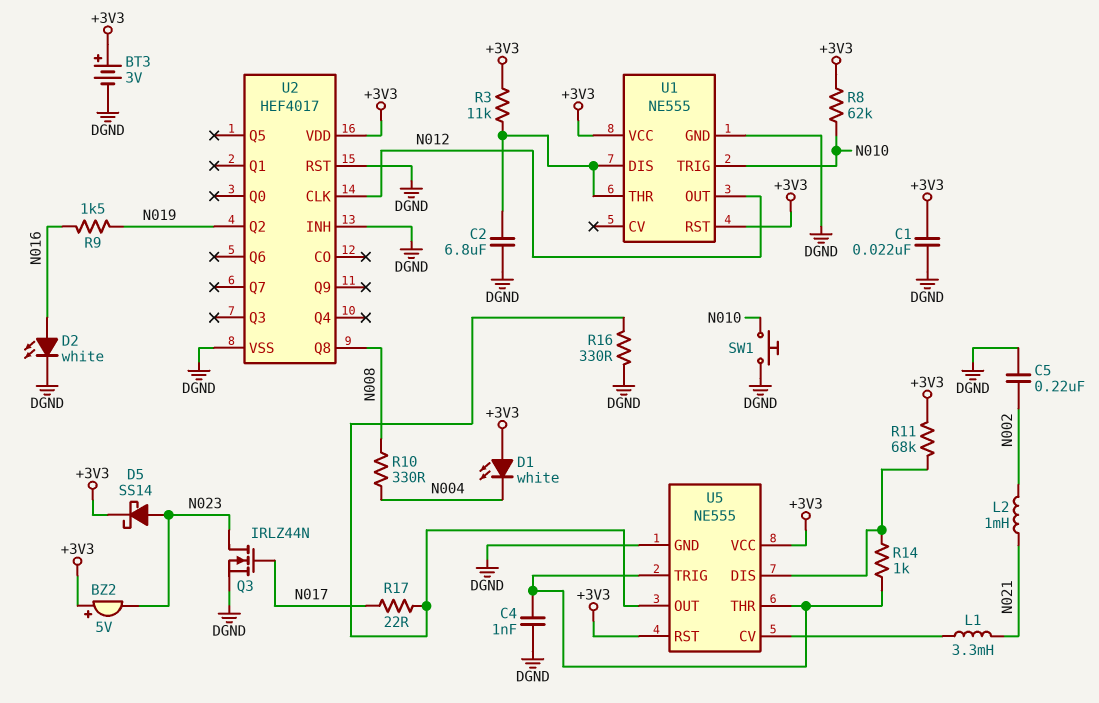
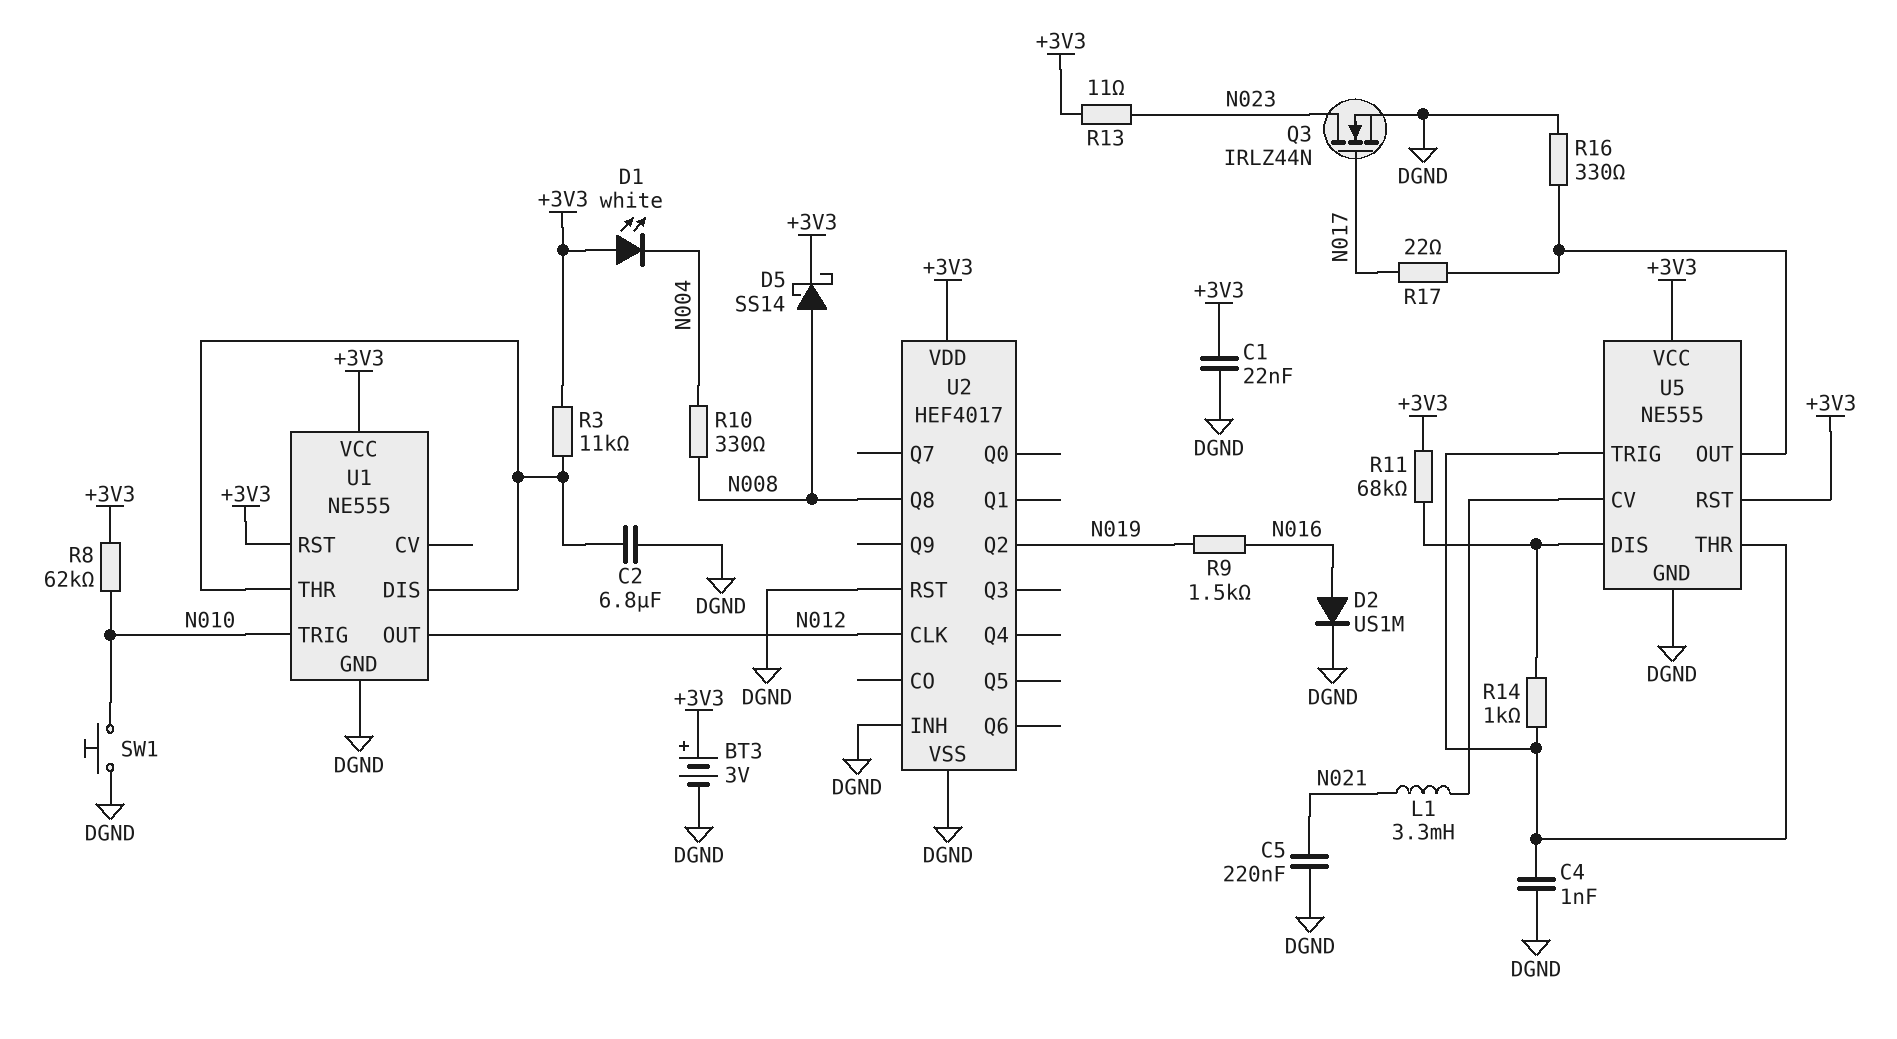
BZ2: buzzer 5V (plus +3V3, minus N023) -> none
C5: 220nF (DGND, N002) -> 220nF (DGND, N021)
D2: LED white (A N016, K DGND) -> diode US1M (A N016, K DGND)
D5: schottky SS14 (A N023, K +3V3) -> schottky SS14 (A N008, K +3V3)
L2: 1mH (N002, N021) -> none
R13: none -> 11 (+3V3, N023)

